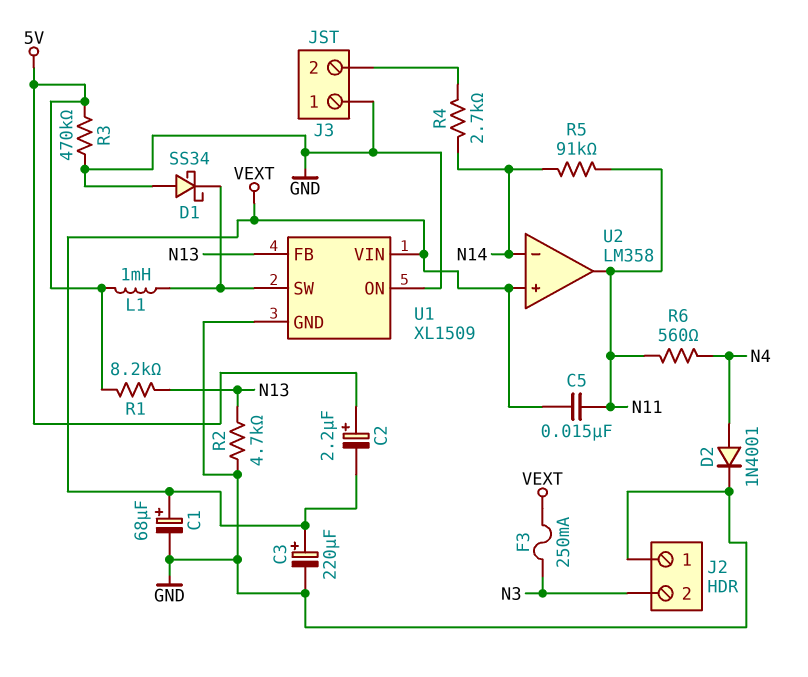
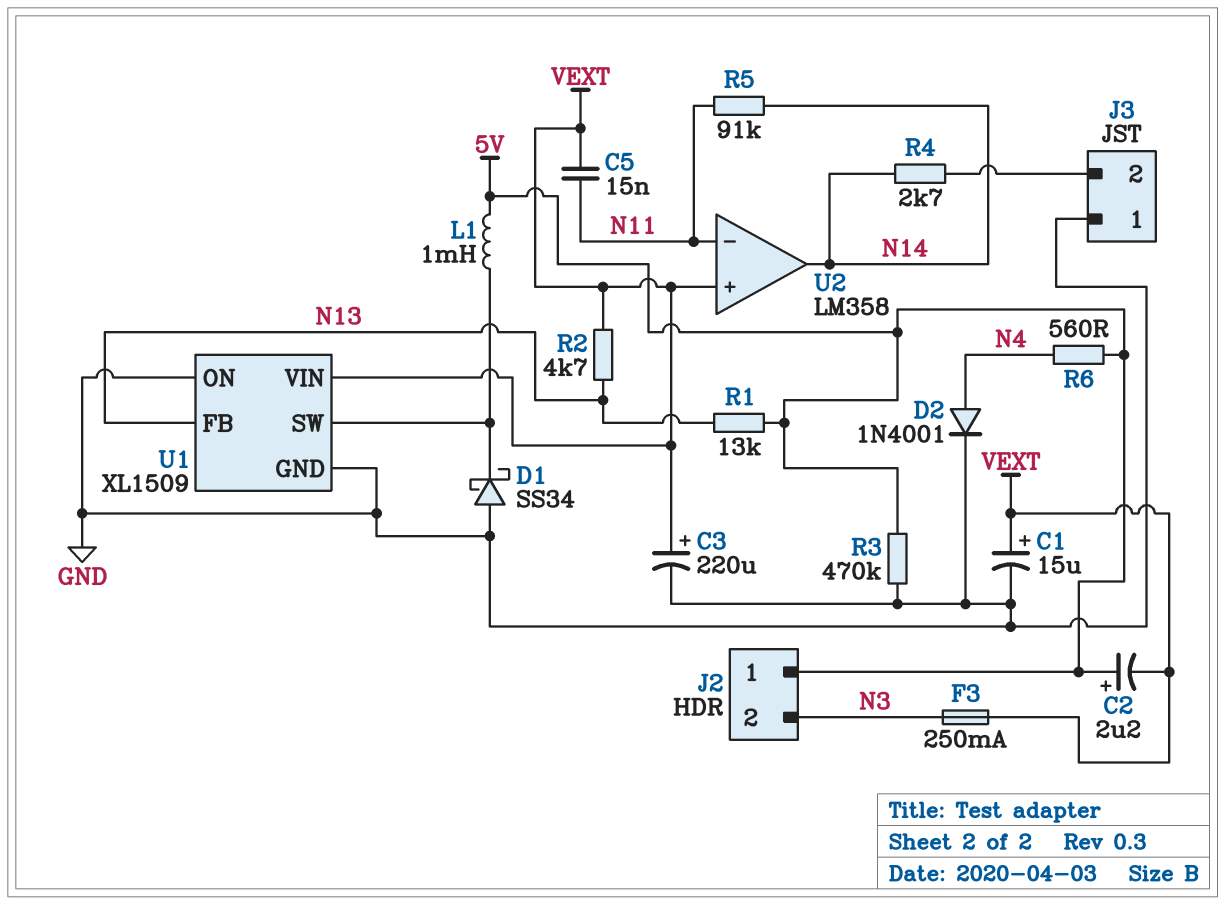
C1: 68uF (plus VEXT, minus GND) -> 15uF (plus VEXT, minus GND)
J2 pin 1: GND -> 5V
R1: 8.2k (5V, N13) -> 13k (5V, N13)
R2: 4.7k (GND, N13) -> 4.7k (N13, VEXT)
R6: 560 (N4, N11) -> 560 (5V, N4)
U2 pin in-: N14 -> N11
U2 pin out: N11 -> N14

